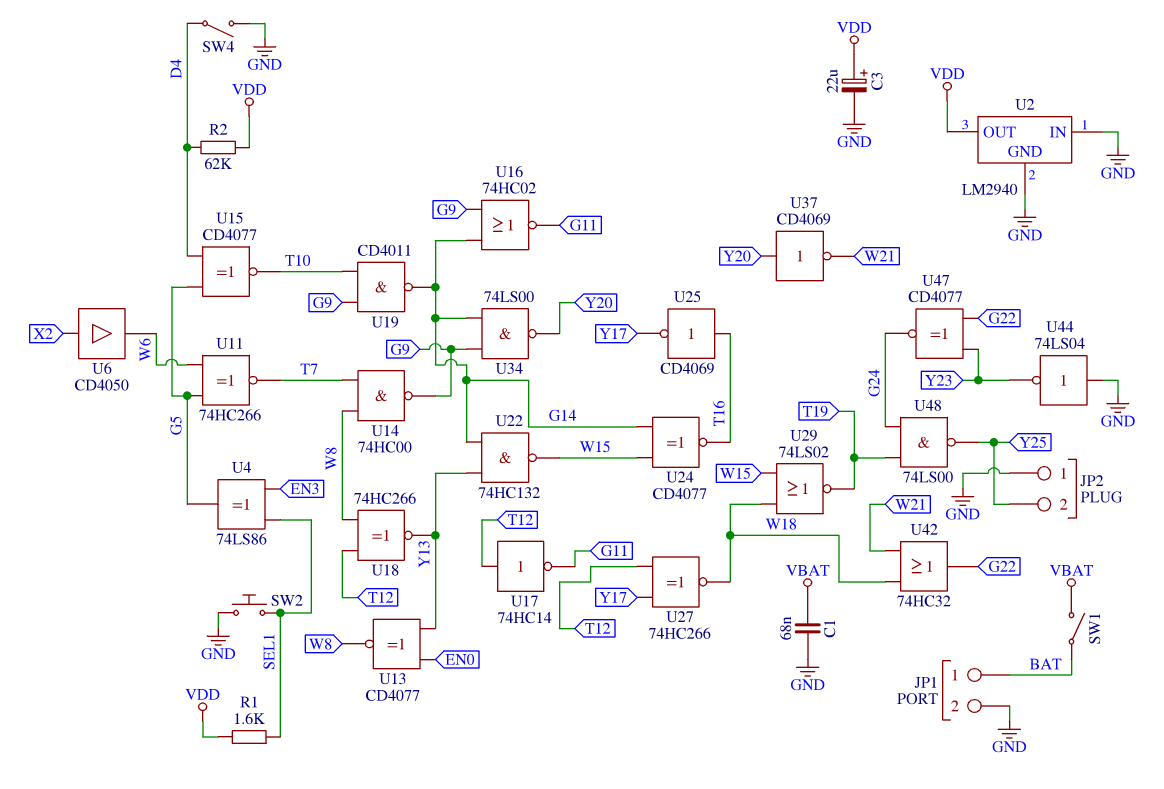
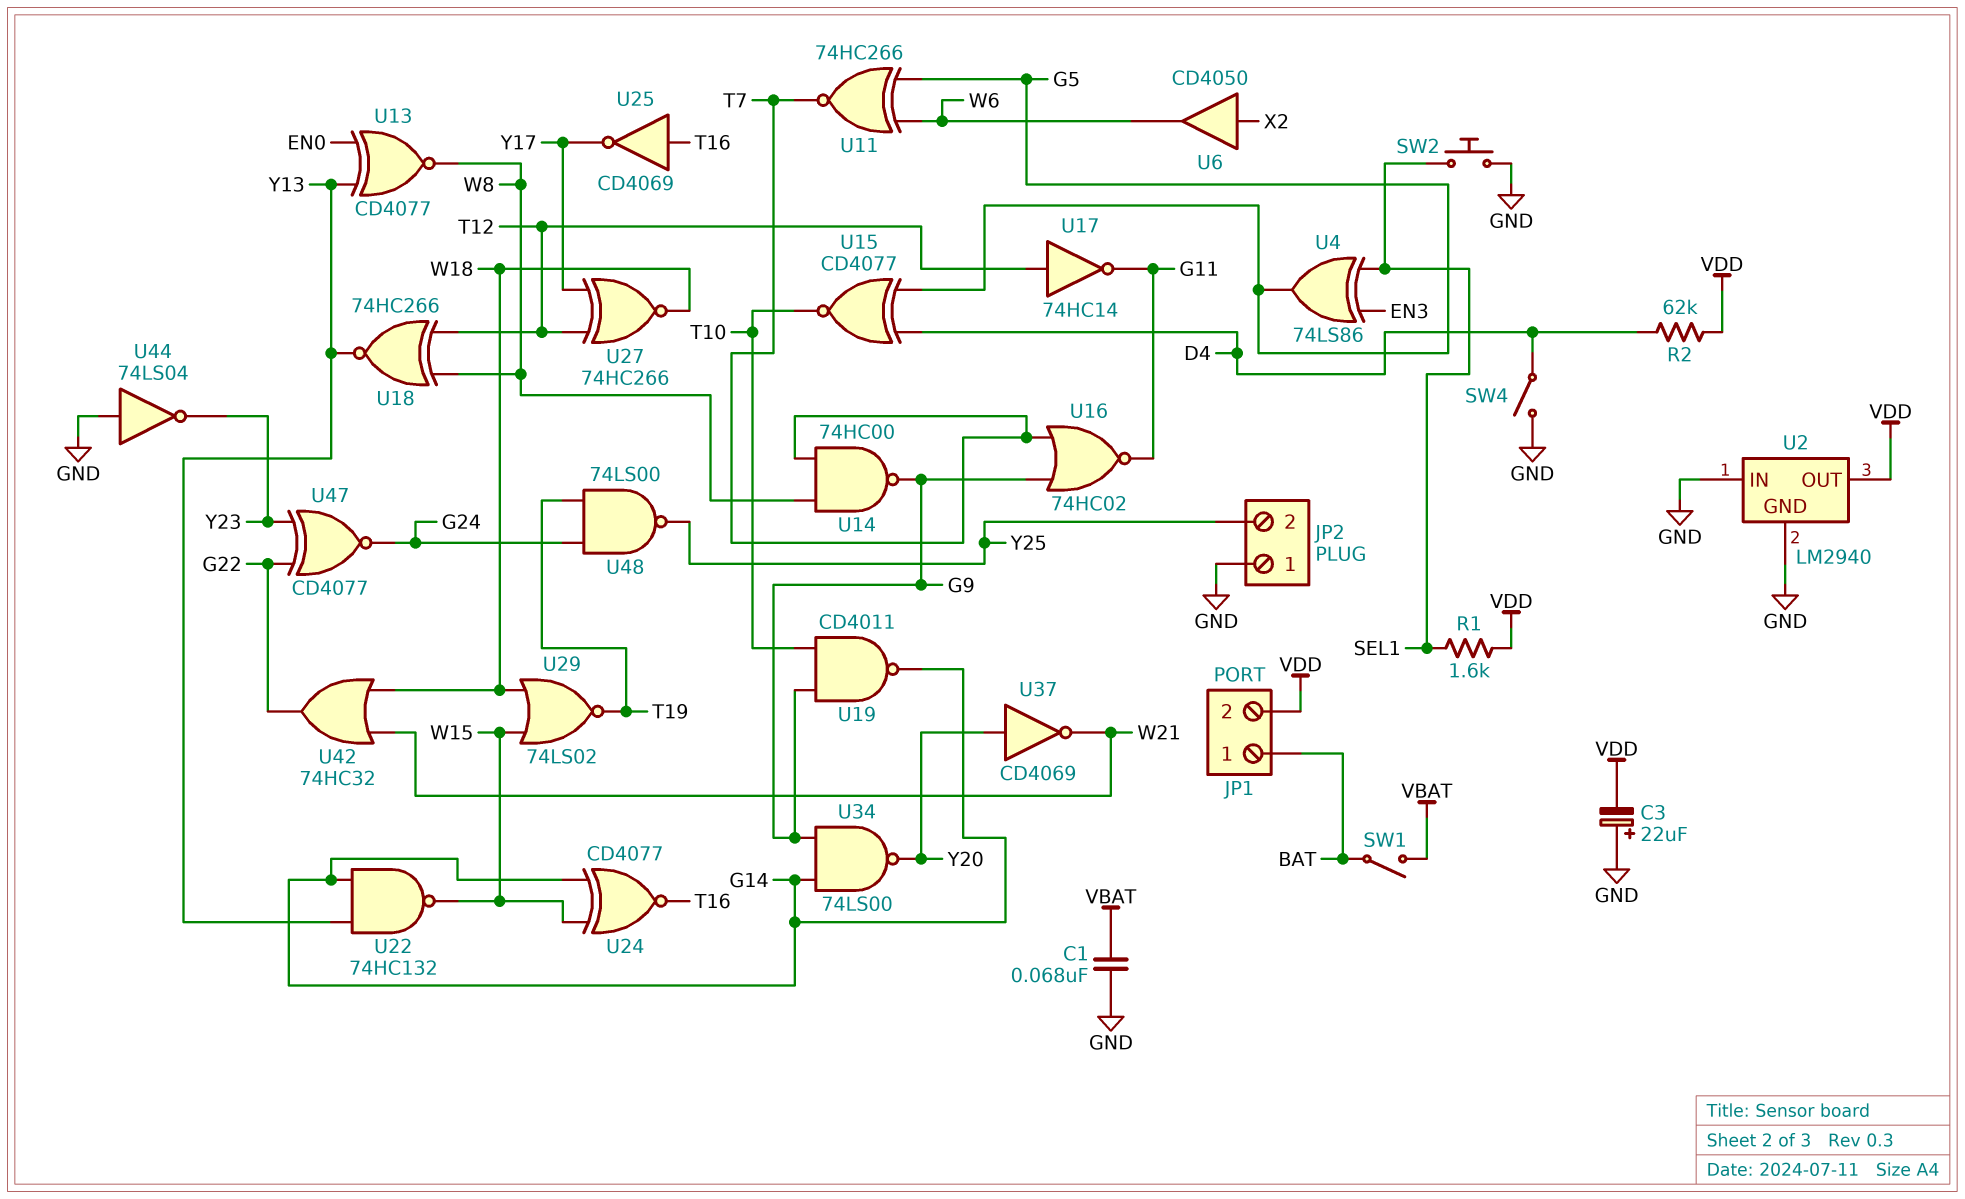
C3: 22uF (plus VDD, minus GND) -> 22uF (plus GND, minus VDD)
JP1 pin 2: GND -> VDD
U16: NOR 74HC02 (in G9, in G14, out G11) -> NOR 74HC02 (in G9, in T7, out G11)

